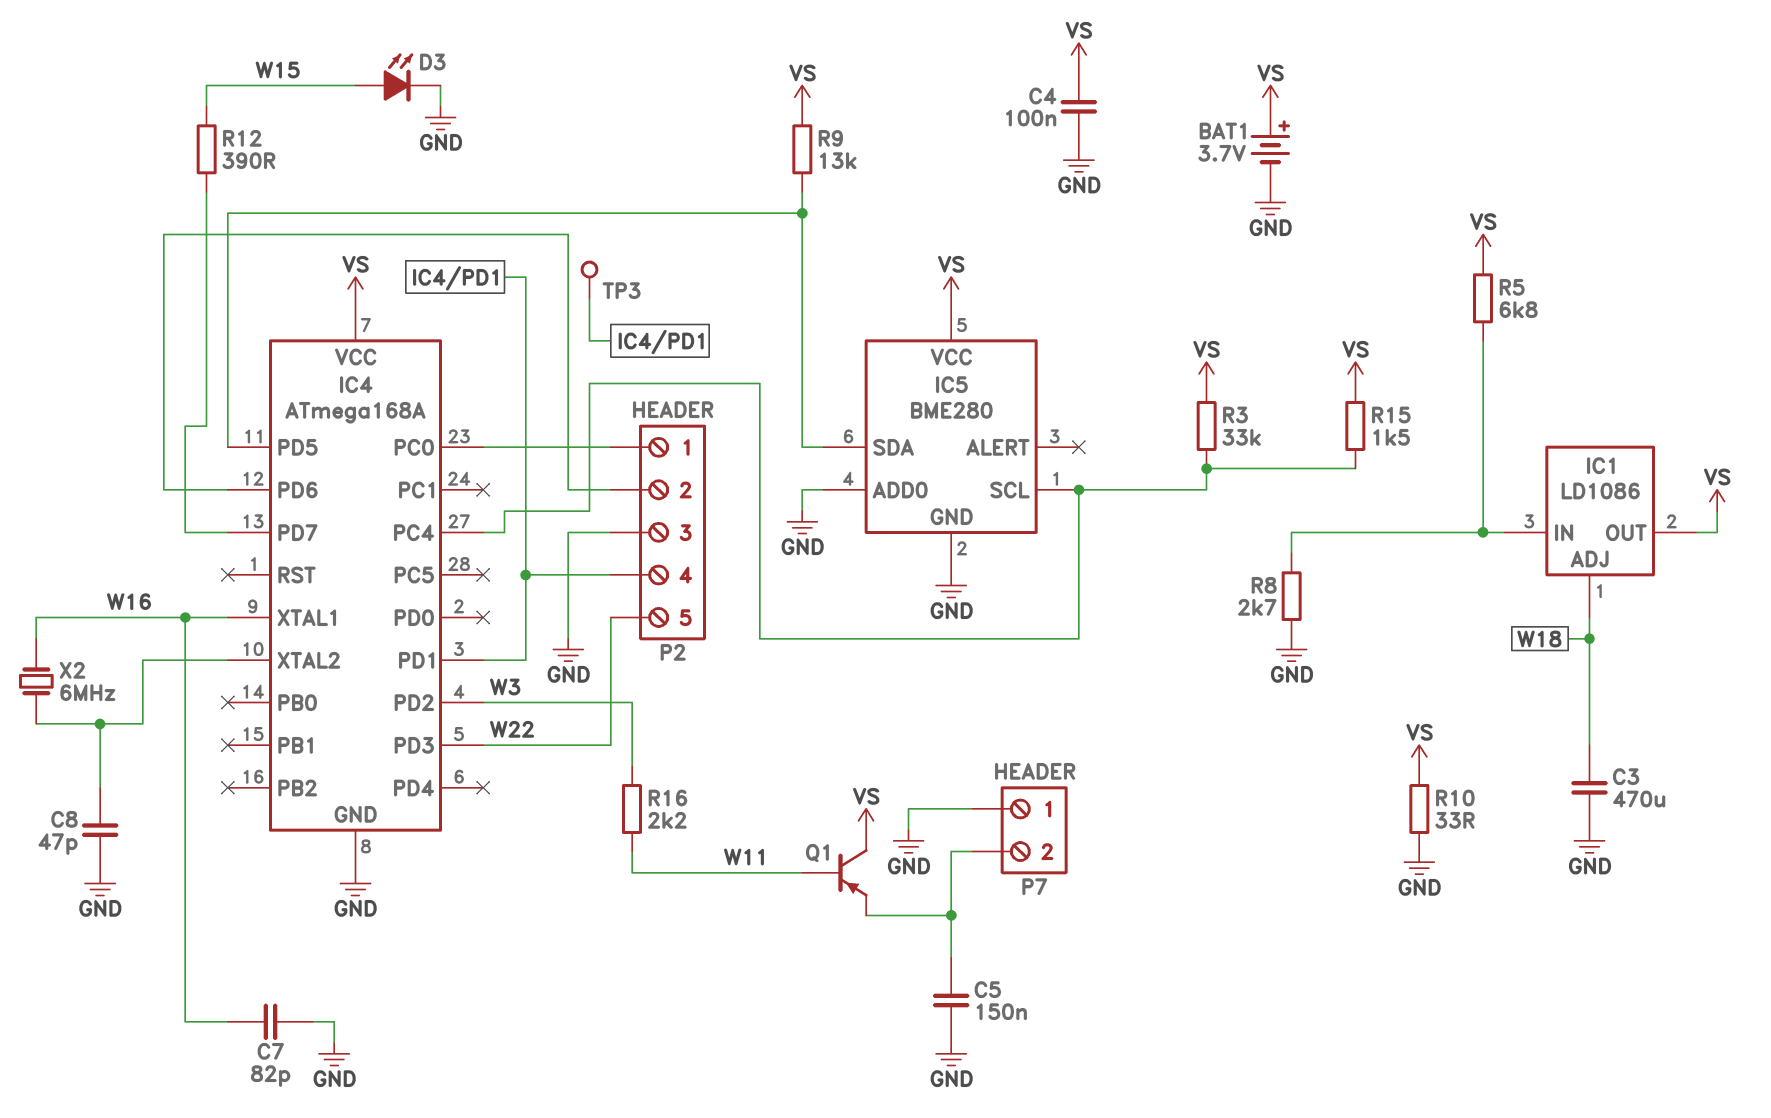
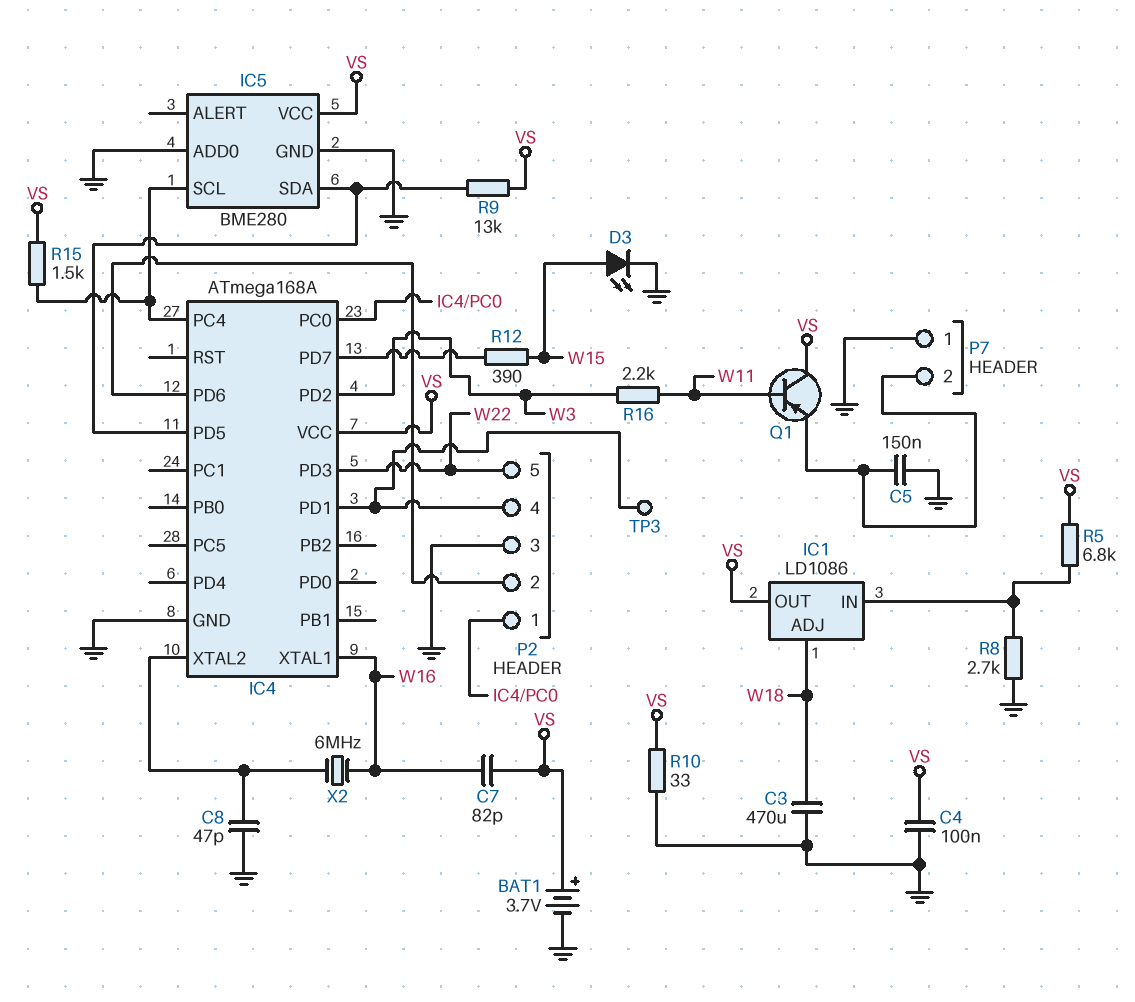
C7: 82pF (GND, W16) -> 82pF (VS, W16)
R3: 33k (IC4/PC4, VS) -> none

